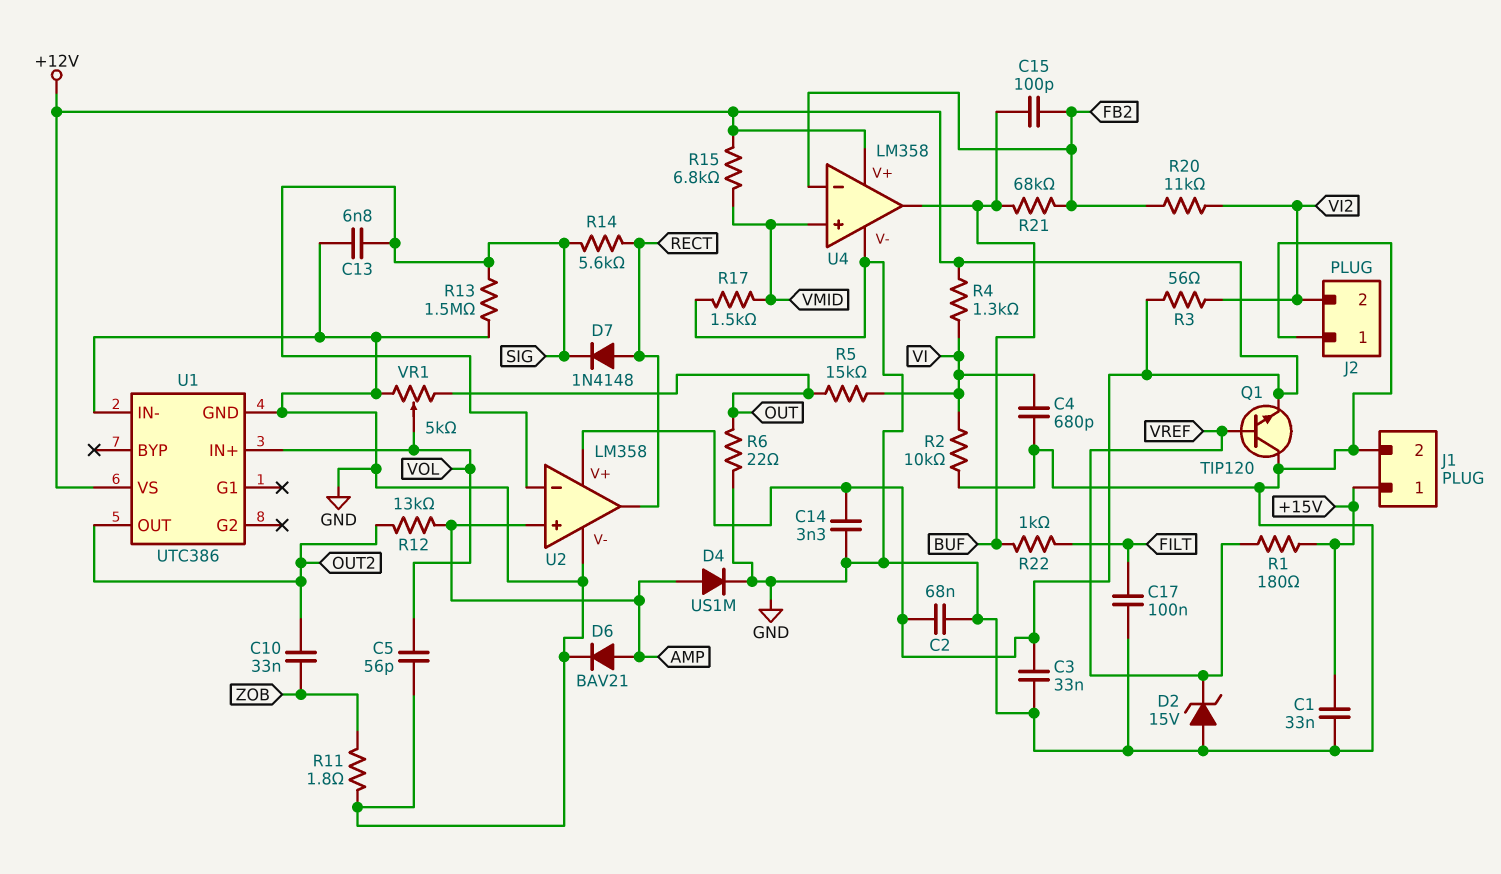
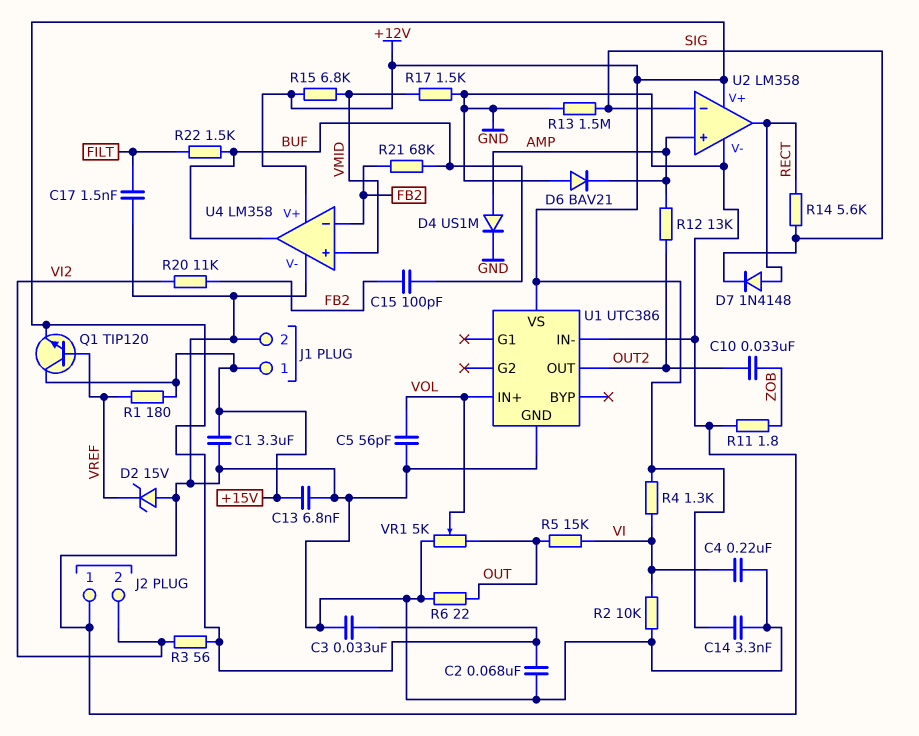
C1: 33nF (+15V, GND) -> 3.3uF (+15V, GND)
C4: 680pF (GND, VI) -> 220nF (GND, VI)
C13: 6.8nF (GND, SIG) -> 6.8nF (+15V, GND)
C17: 100nF (FILT, GND) -> 1.5nF (FILT, GND)
D6: diode BAV21 (A AMP, K GND) -> diode BAV21 (A GND, K AMP)
Q1: NPN TIP120 (B VREF, C GND, E +12V) -> NPN TIP120 (B VREF, C +15V, E +12V)
R22: 1k (BUF, FILT) -> 1.5k (BUF, FILT)

